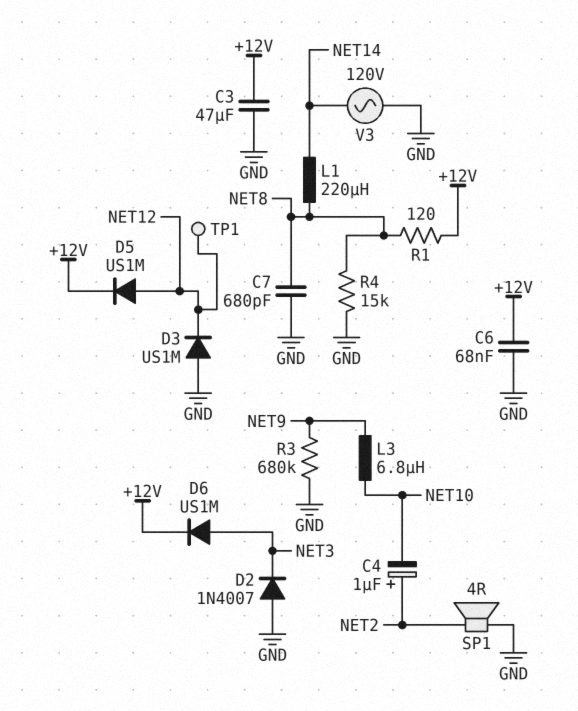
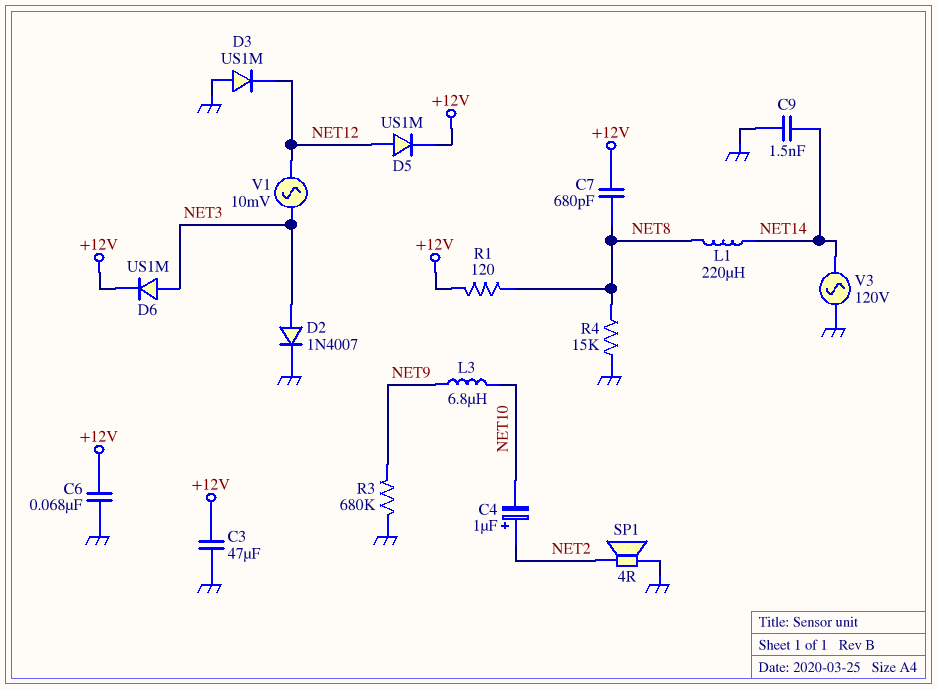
C7: 680pF (GND, NET8) -> 680pF (+12V, NET8)
C9: none -> 1.5nF (GND, NET14)
D2: diode 1N4007 (A GND, K NET3) -> diode 1N4007 (A NET3, K GND)
TP1: test point (NET12) -> none
V1: none -> AC 10mV (NET3, NET12)

